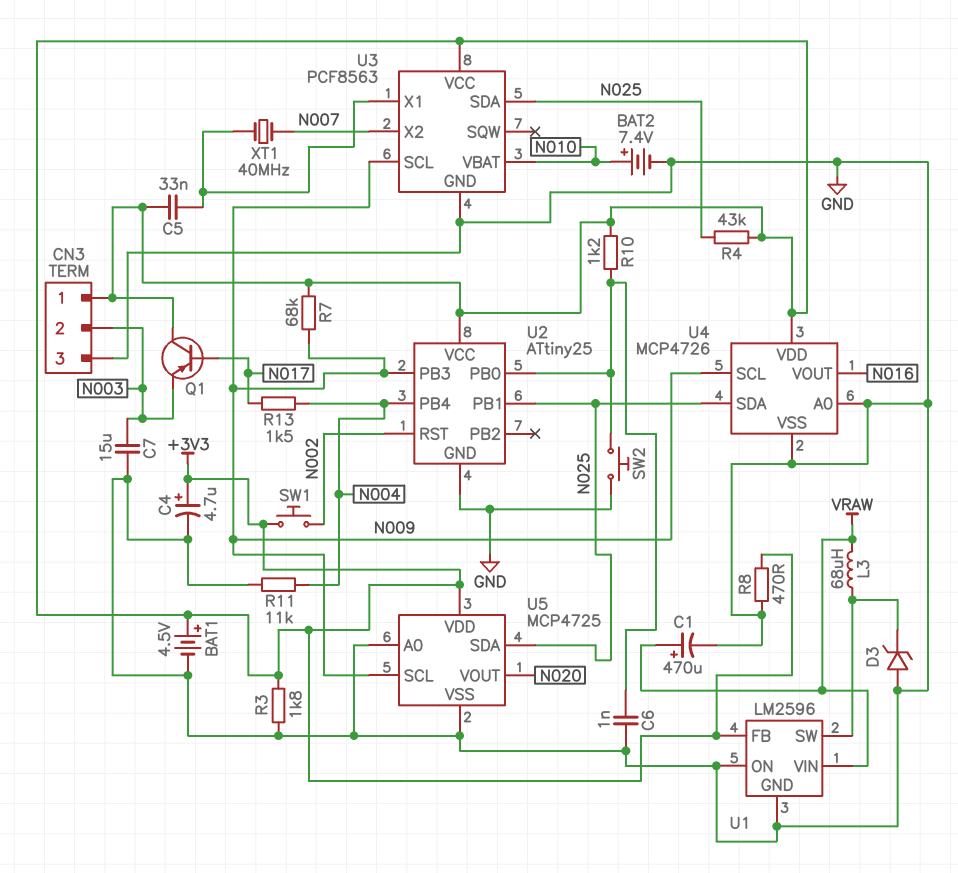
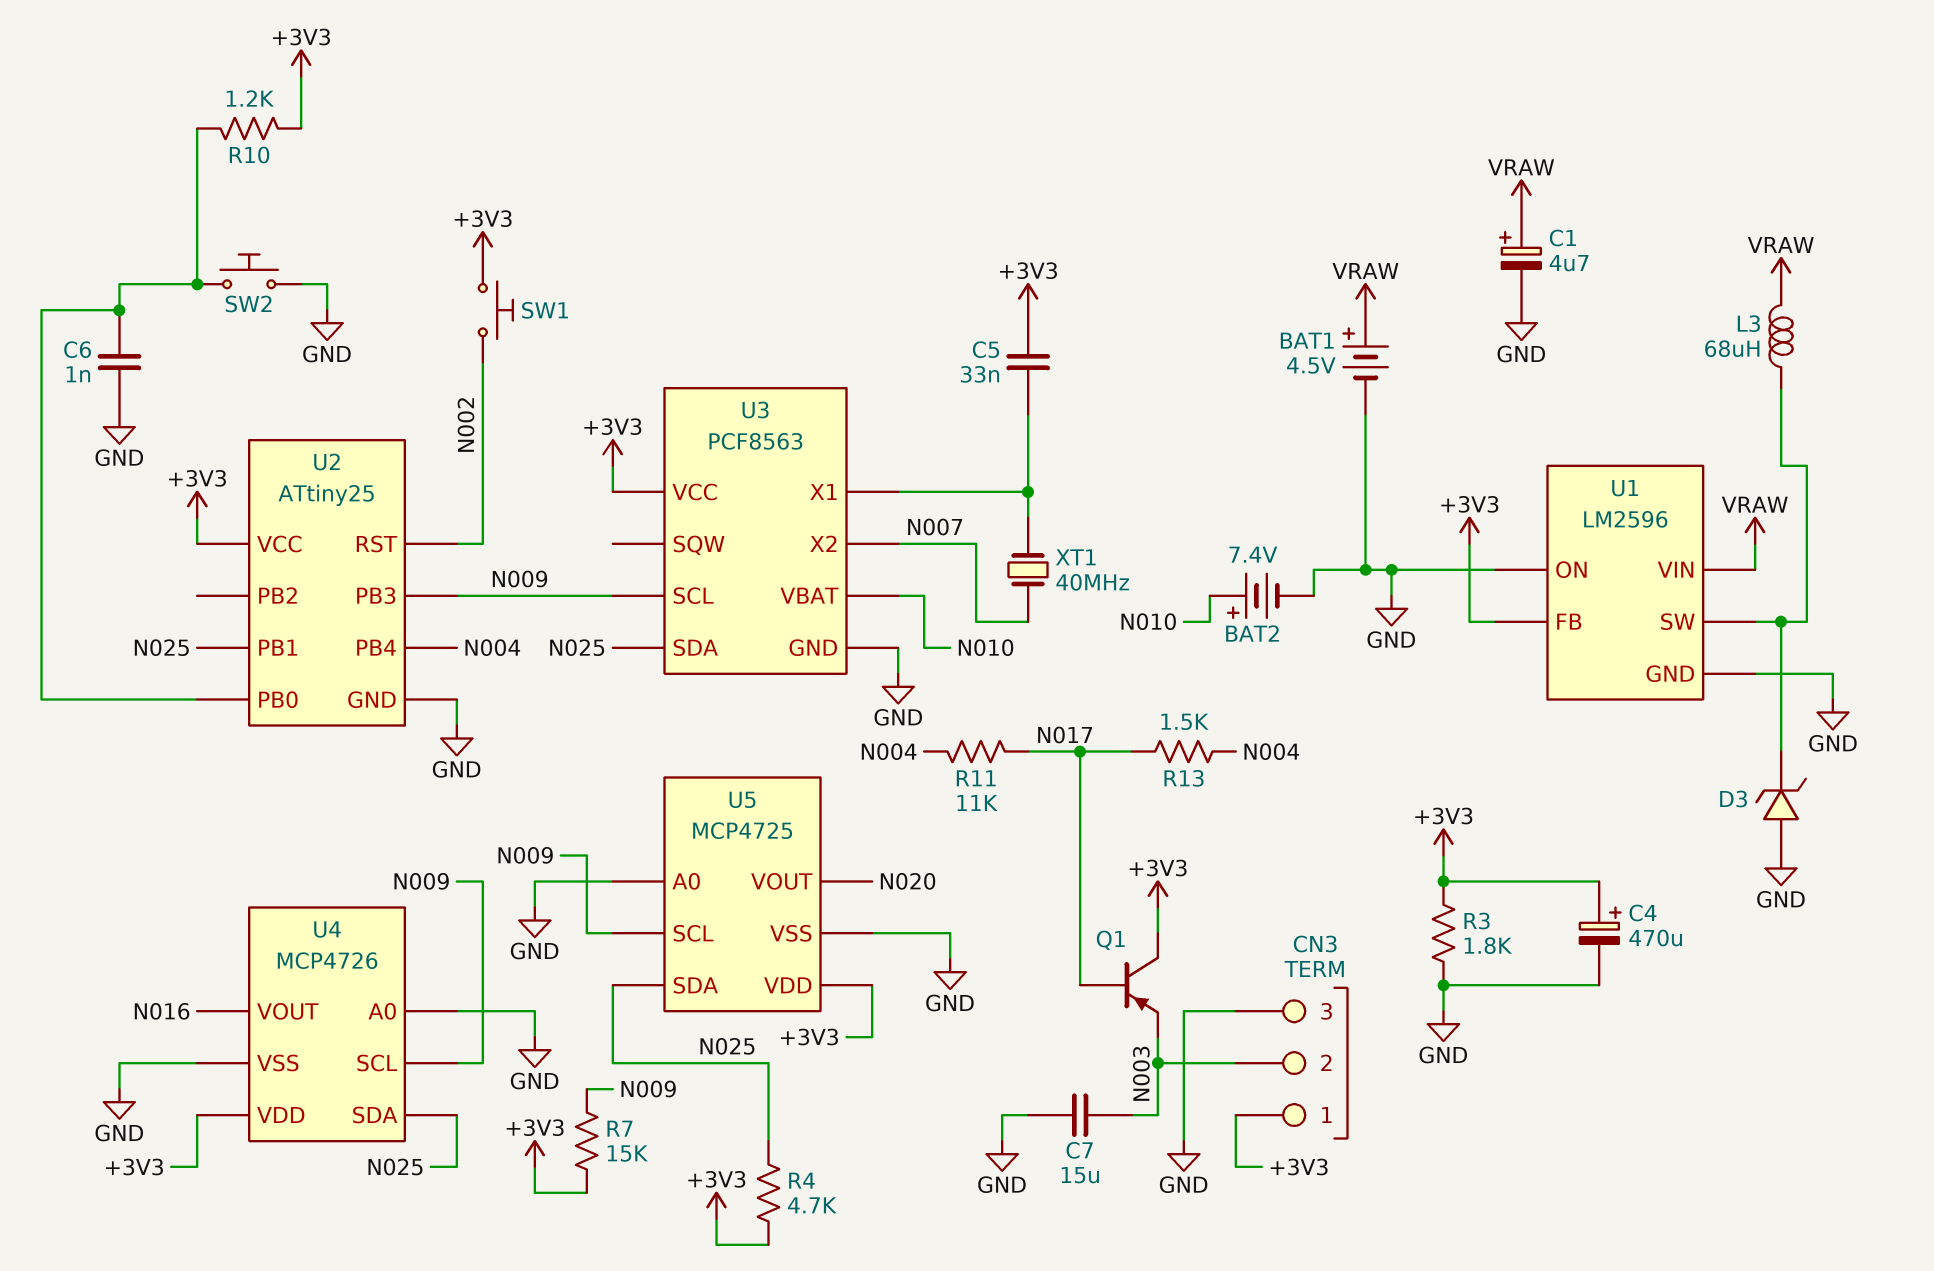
BAT1: 4.5V (plus +3V3, minus GND) -> 4.5V (plus VRAW, minus GND)
C1: 470uF (plus VRAW, minus GND) -> 4.7uF (plus VRAW, minus GND)
C4: 4.7uF (plus +3V3, minus GND) -> 470uF (plus +3V3, minus GND)
R4: 43k (+3V3, N025) -> 4.7k (+3V3, N025)
R7: 68k (+3V3, N009) -> 15k (+3V3, N009)
R8: 470 (+3V3, GND) -> none
R11: 11k (GND, N004) -> 11k (N004, N017)

